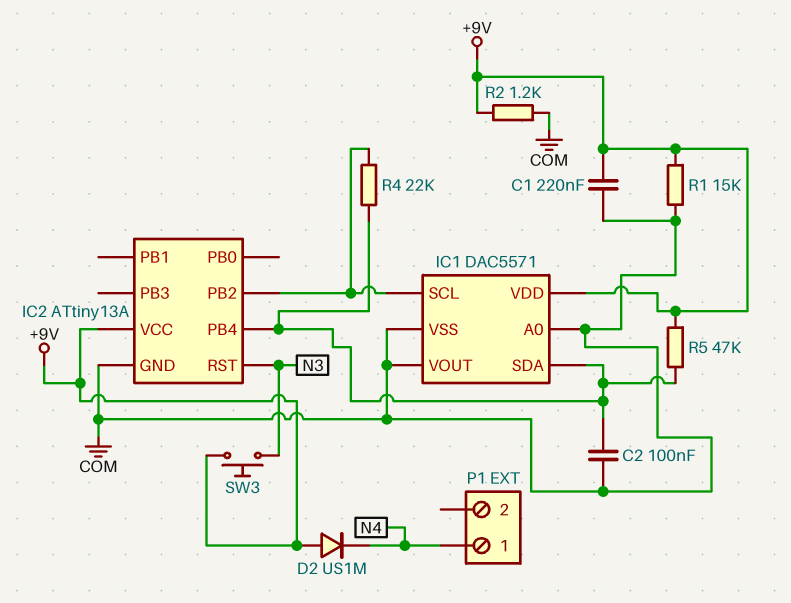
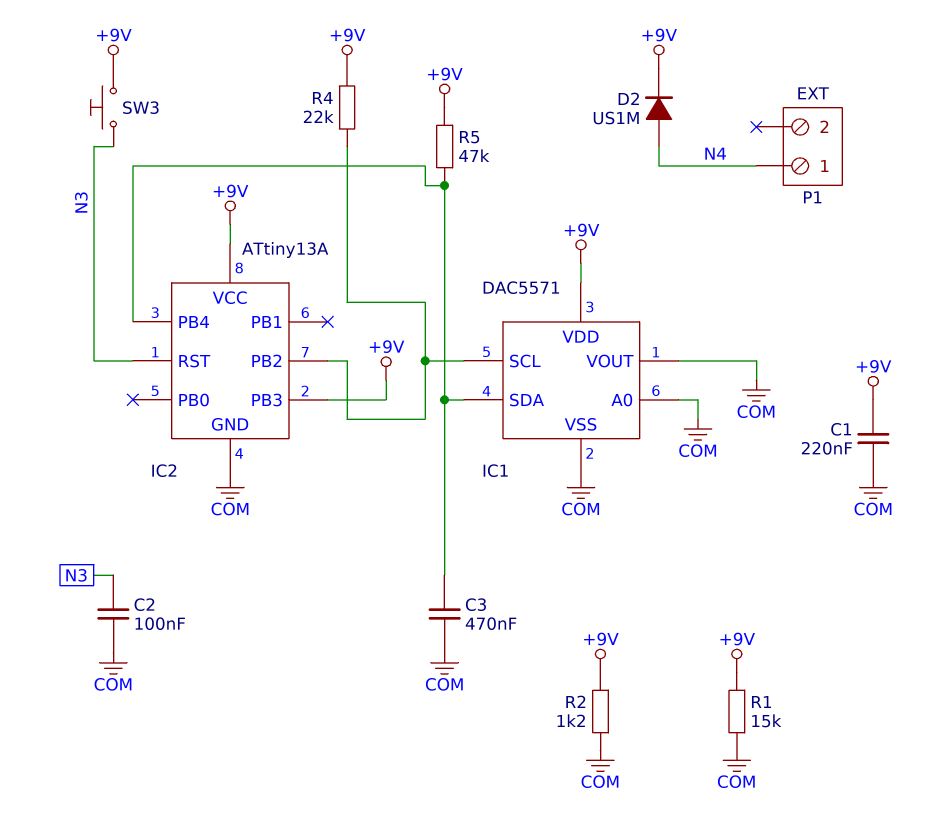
C2: 100nF (COM, IC1/SDA) -> 100nF (COM, N3)
C3: none -> 470nF (COM, IC1/SDA)
D2: diode US1M (A +9V, K N4) -> diode US1M (A N4, K +9V)
IC2 pin PB3: none -> +9V
R4: 22k (IC1/SCL, IC1/SDA) -> 22k (+9V, IC1/SCL)

